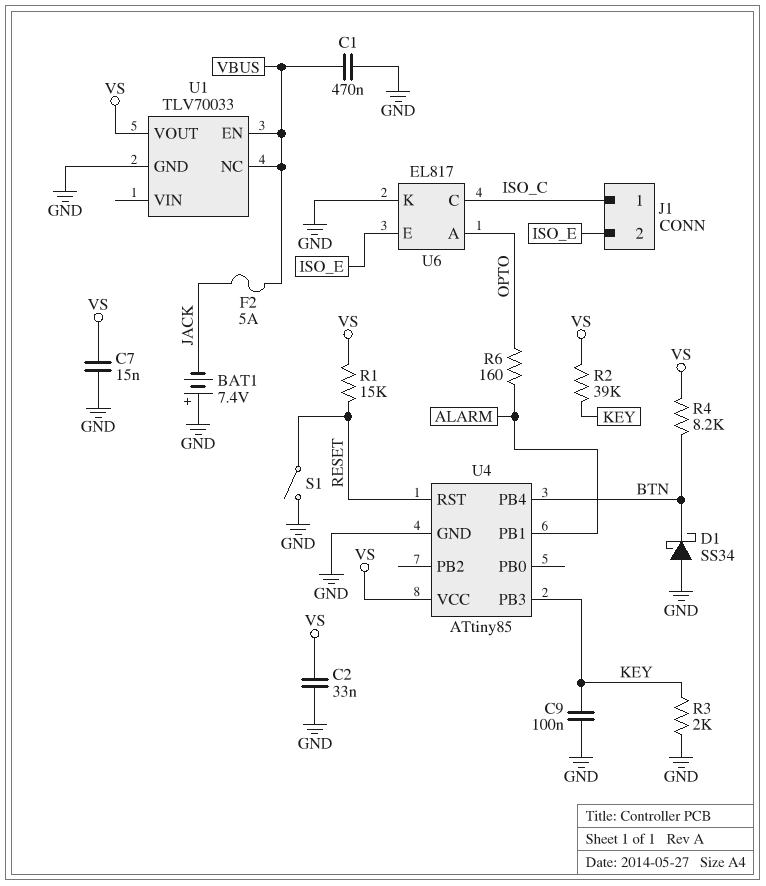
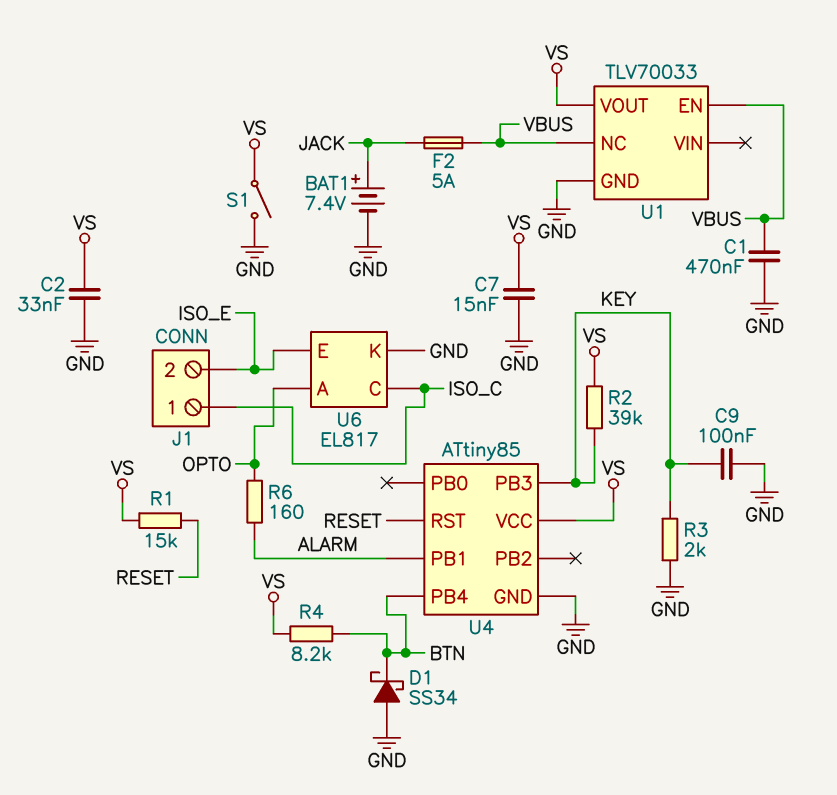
BAT1: 7.4V (plus GND, minus JACK) -> 7.4V (plus JACK, minus GND)
S1: switch (GND, RESET) -> switch (GND, VS)

